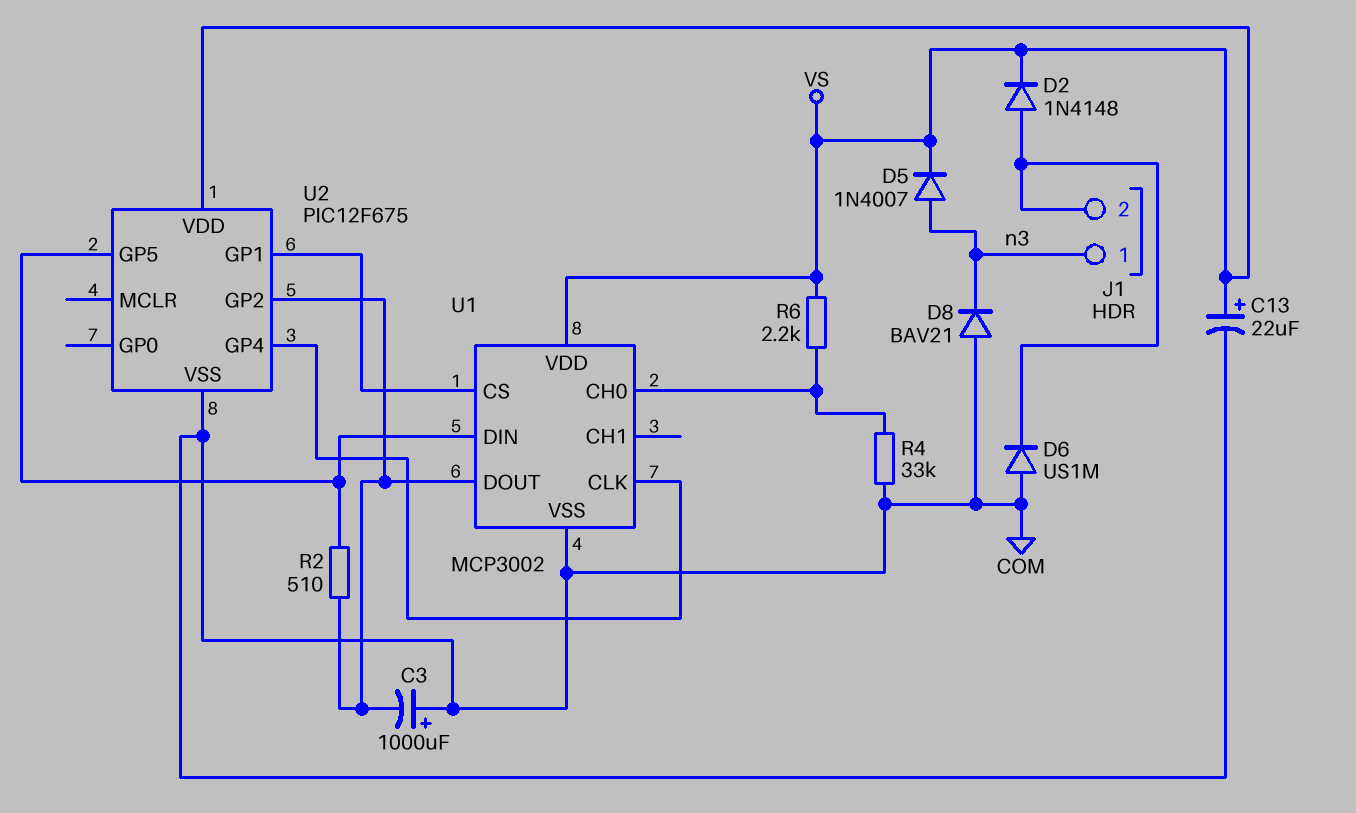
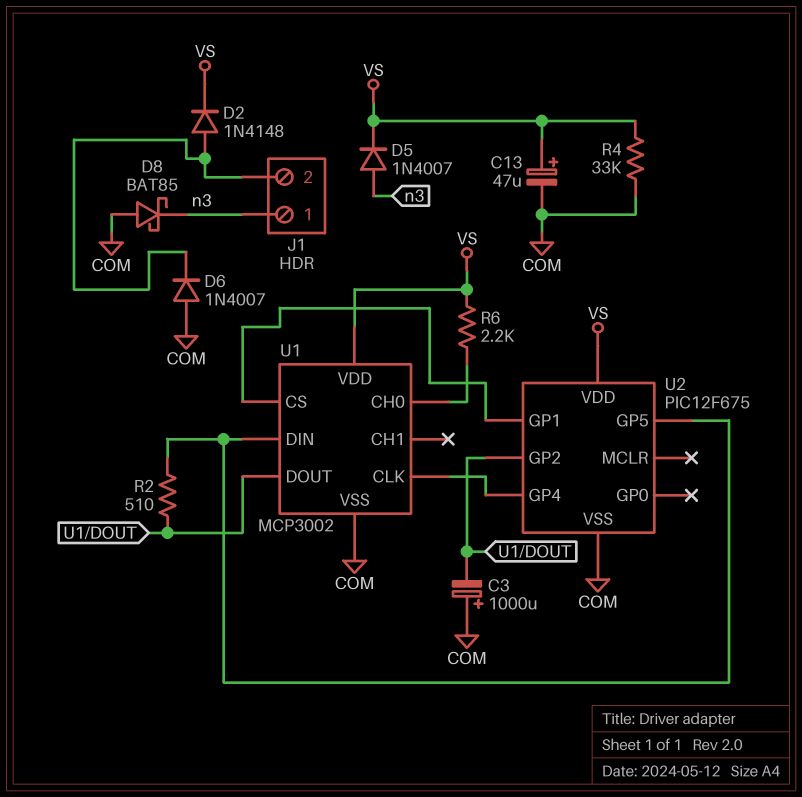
C13: 22uF (plus VS, minus COM) -> 47uF (plus VS, minus COM)
D6: diode US1M (A COM, K J1/2) -> diode 1N4007 (A COM, K J1/2)
D8: diode BAV21 (A COM, K n3) -> schottky BAT85 (A COM, K n3)
R4: 33k (COM, U1/CH0) -> 33k (COM, VS)

